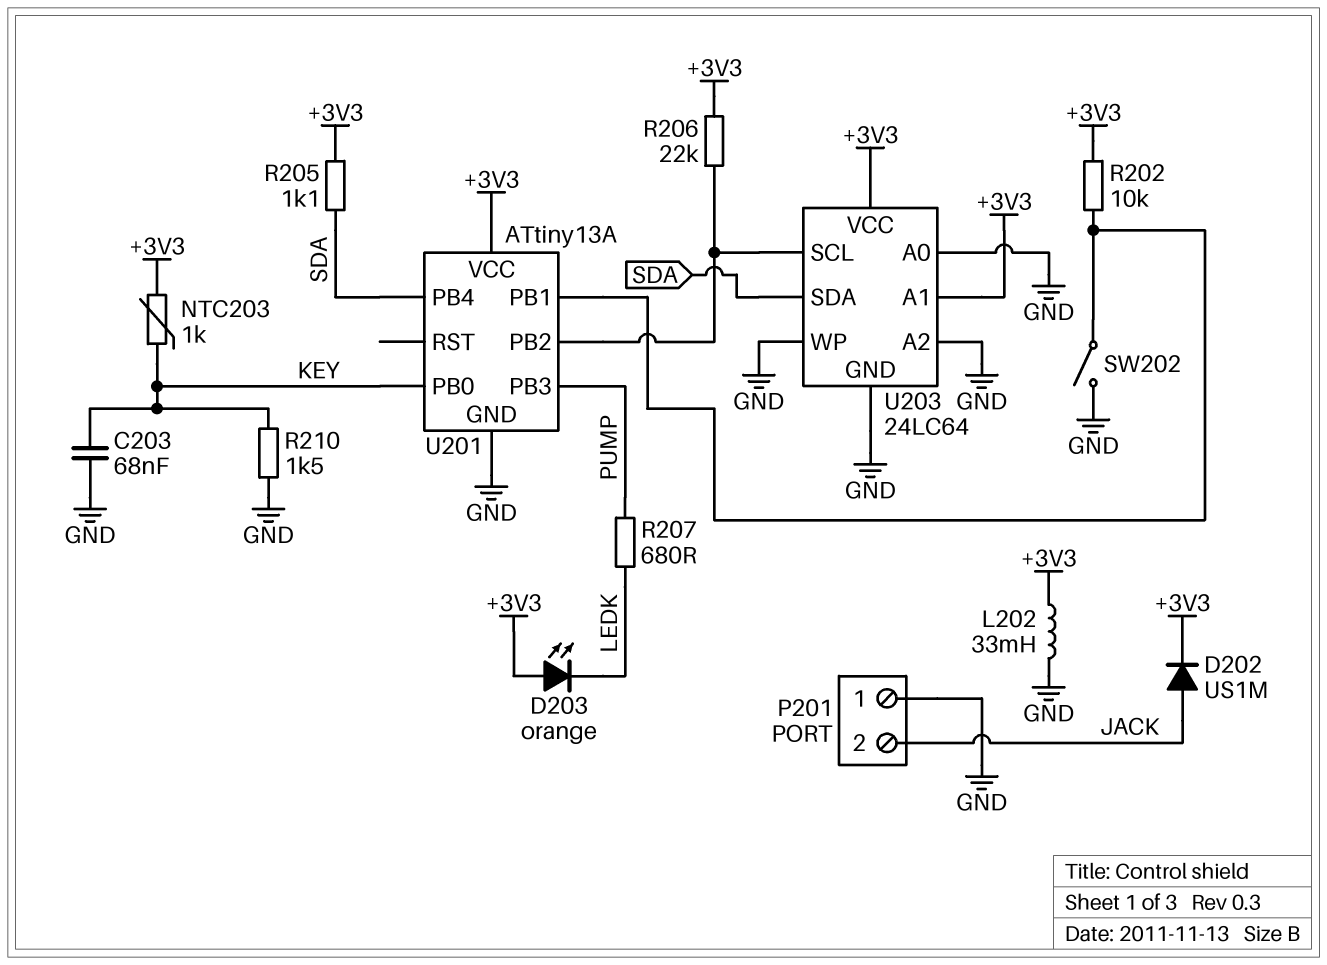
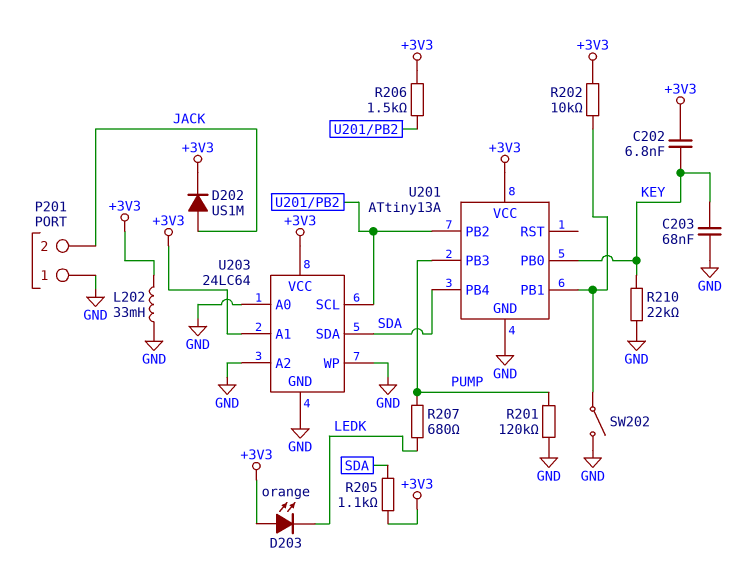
C202: none -> 6.8nF (+3V3, KEY)
NTC203: 1k (+3V3, KEY) -> none
R201: none -> 120k (GND, PUMP)
R206: 22k (+3V3, U201/PB2) -> 1.5k (+3V3, U201/PB2)
R210: 1.5k (GND, KEY) -> 22k (GND, KEY)

